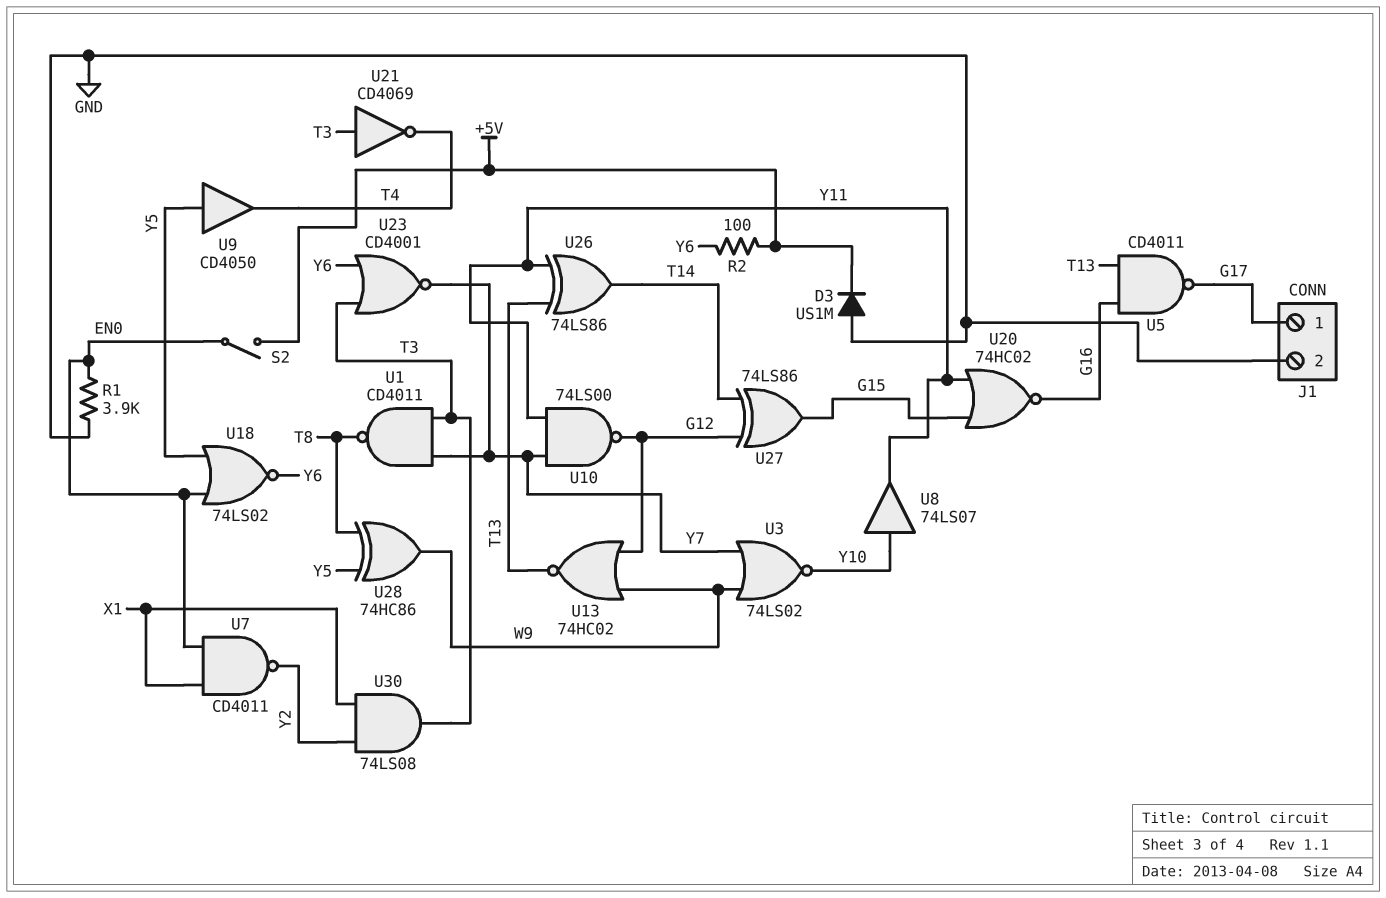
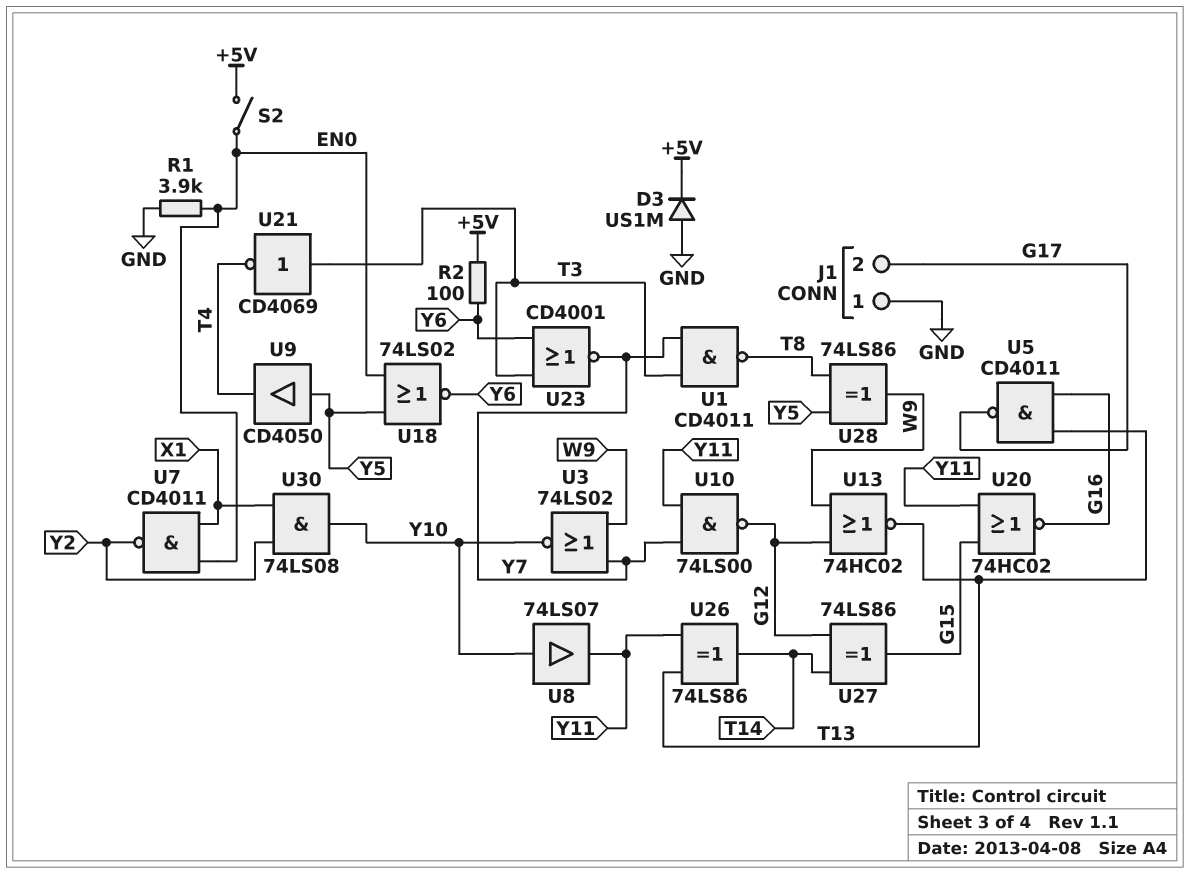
J1 pin 1: G17 -> GND
J1 pin 2: GND -> G17
U28: XOR 74HC86 (in T8, in Y5, out W9) -> XOR 74LS86 (in T8, in Y5, out W9)
U30: AND 74LS08 (in X1, in Y2, out T3) -> AND 74LS08 (in X1, in Y2, out Y10)

